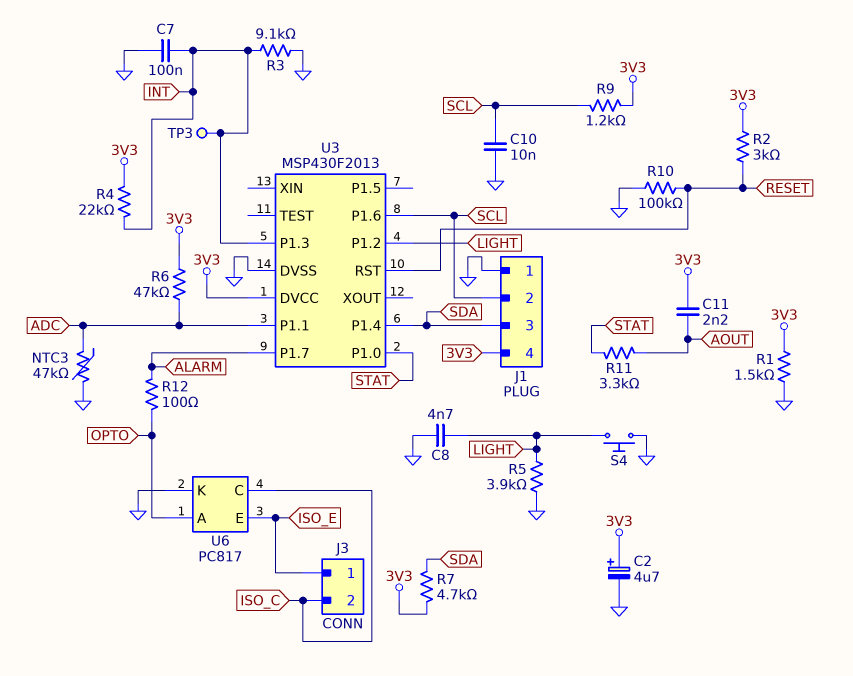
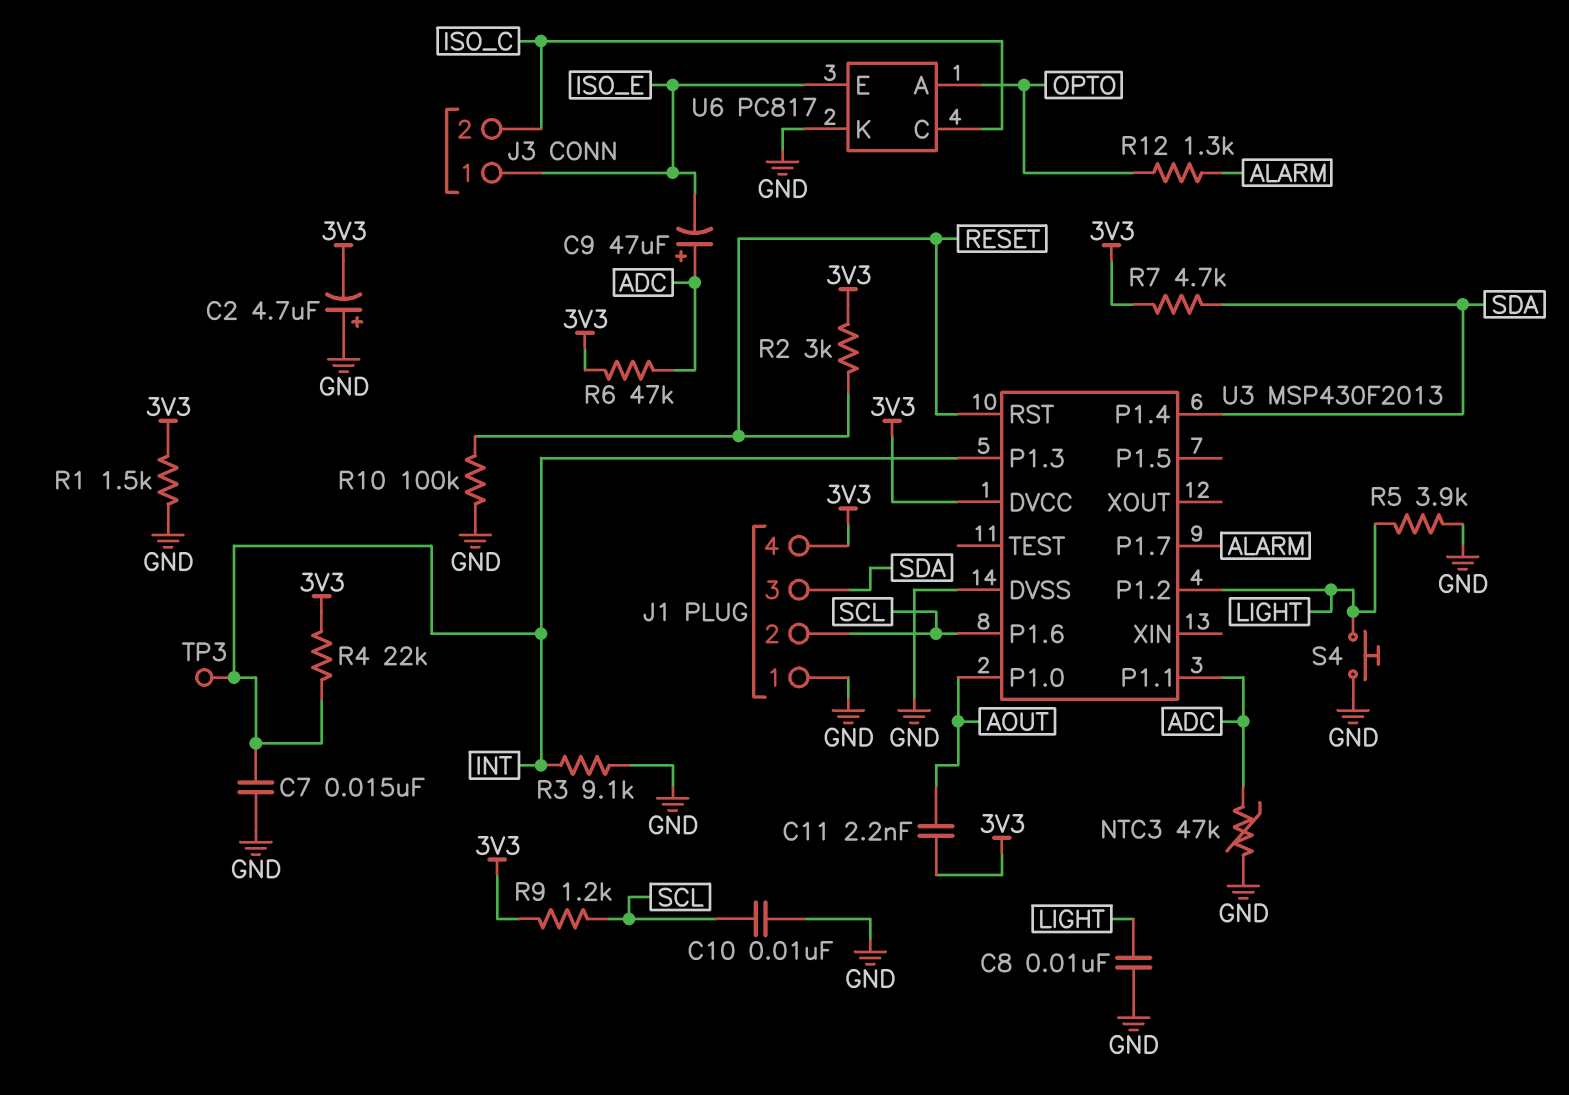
C2: 4.7uF (plus 3V3, minus GND) -> 4.7uF (plus GND, minus 3V3)
C7: 100nF (GND, INT) -> 15nF (GND, INT)
C8: 4.7nF (GND, LIGHT) -> 10nF (GND, LIGHT)
C9: none -> 47uF (plus ADC, minus ISO_E)
R11: 3.3k (AOUT, STAT) -> none
R12: 100 (ALARM, OPTO) -> 1.3k (ALARM, OPTO)
U3 pin P1.0: STAT -> AOUT

